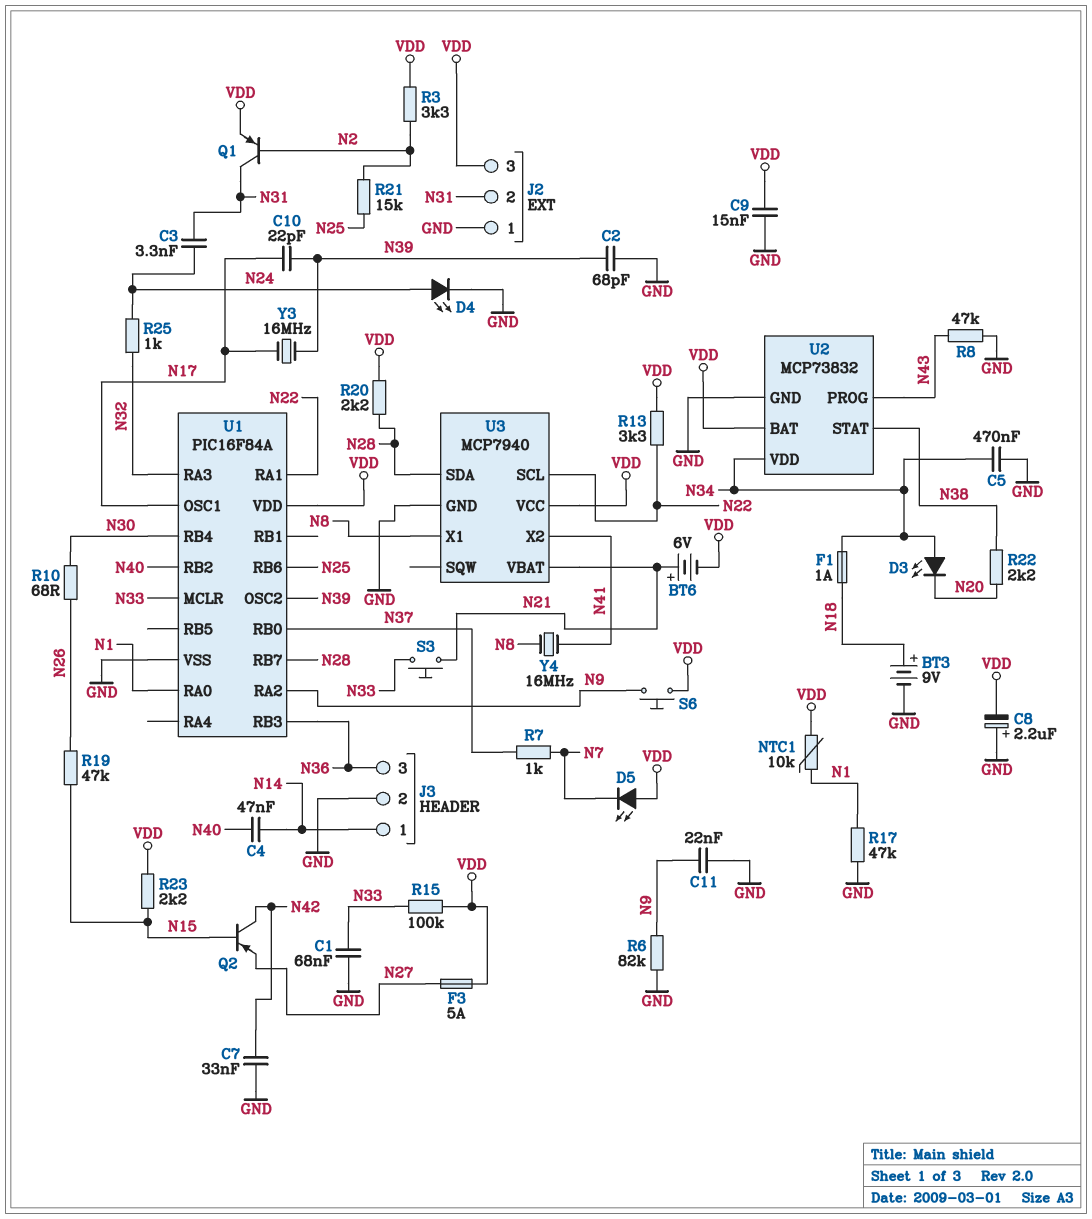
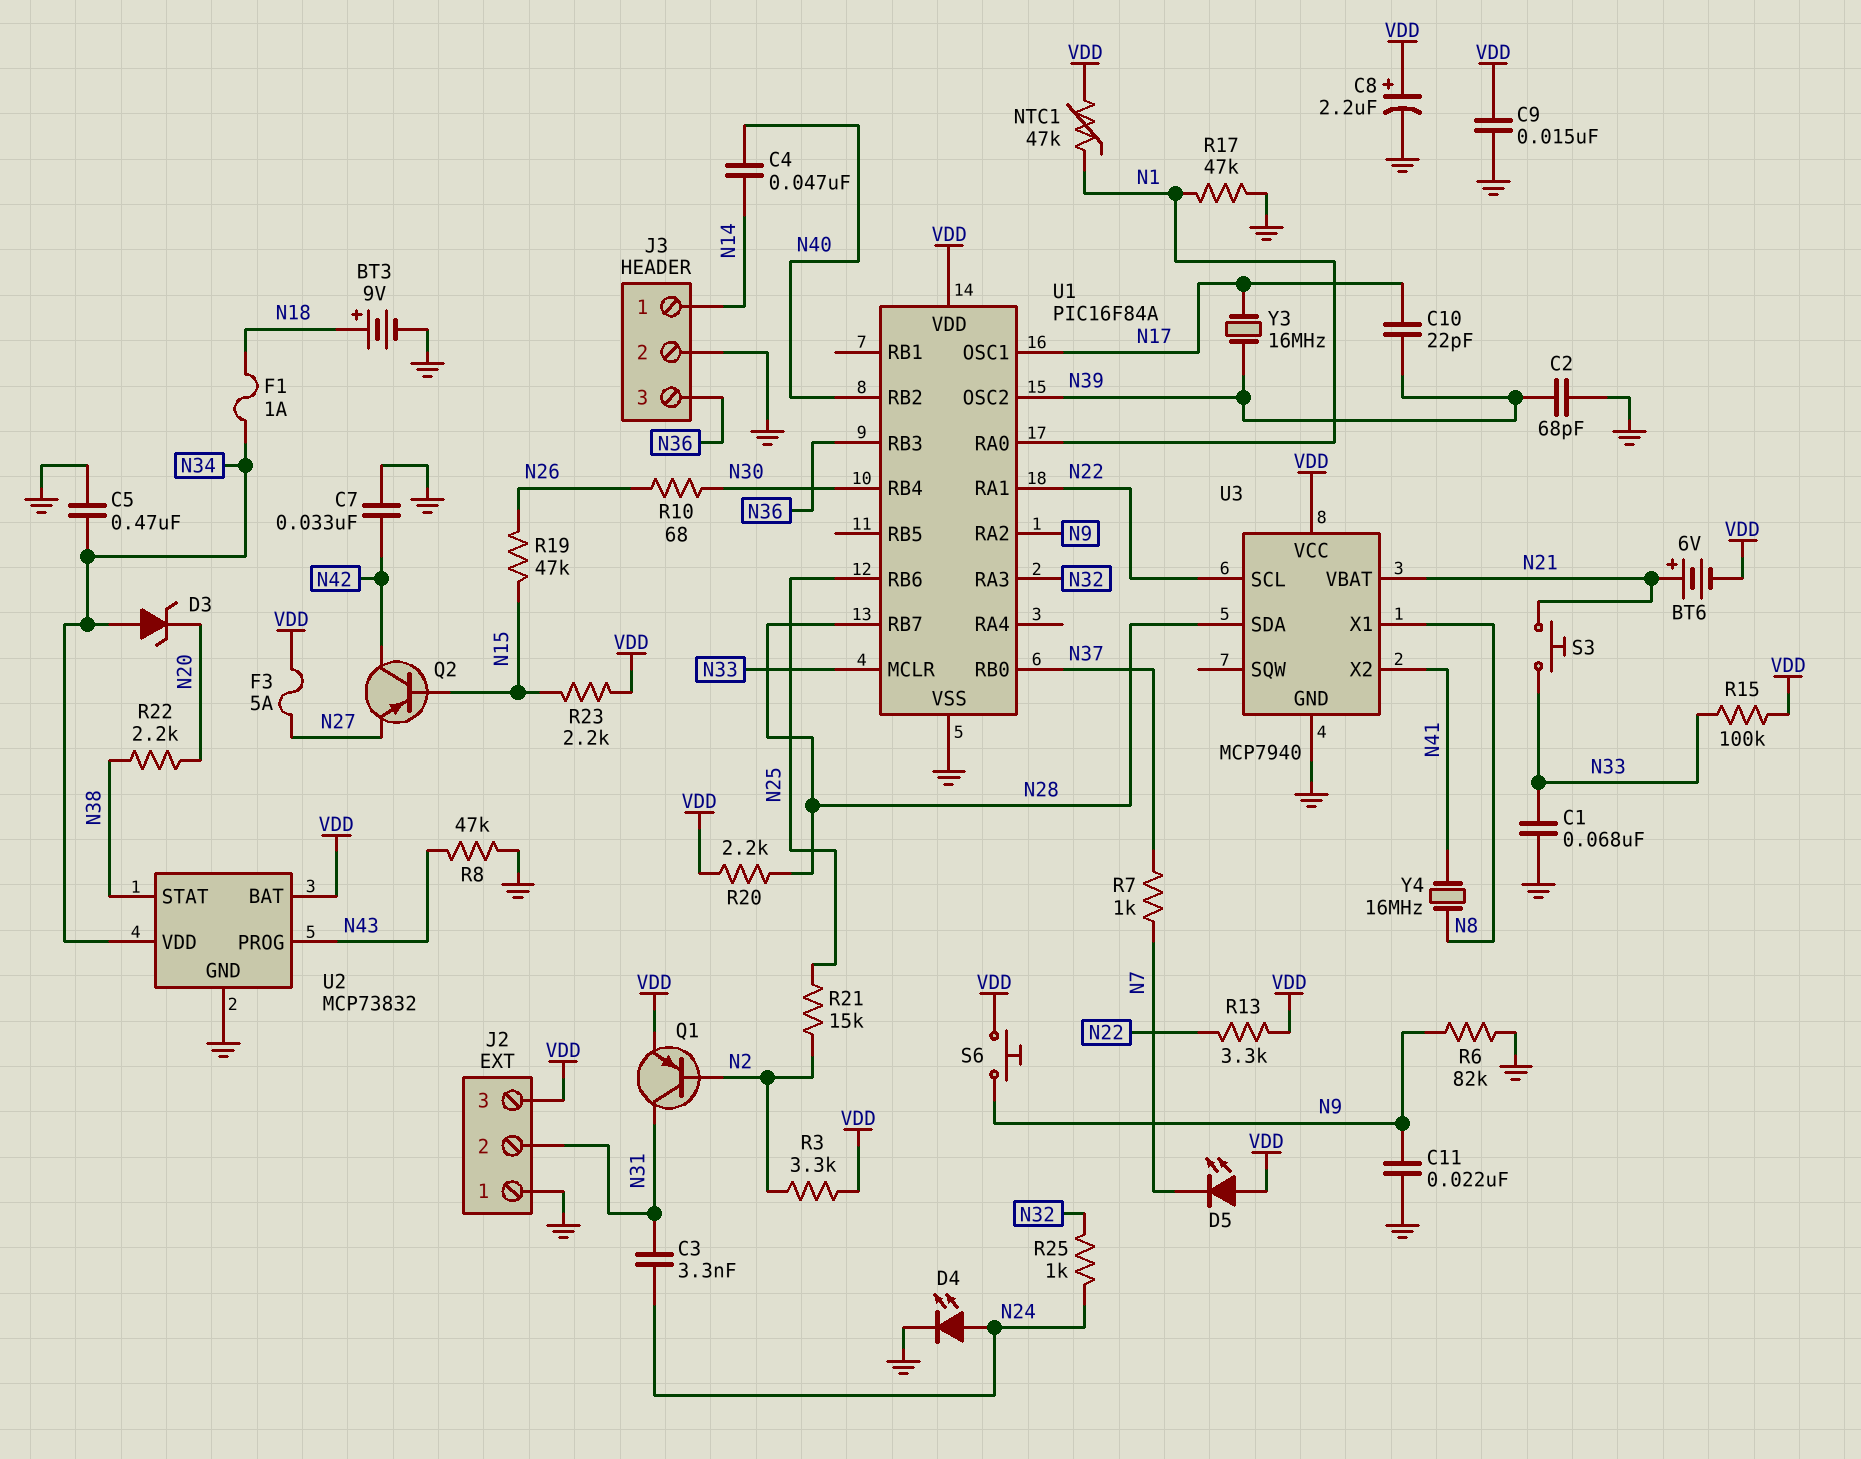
C8: 2.2uF (plus GND, minus VDD) -> 2.2uF (plus VDD, minus GND)
D3: LED (A N34, K N20) -> zener (A N34, K N20)
NTC1: 10k (N1, VDD) -> 47k (N1, VDD)

